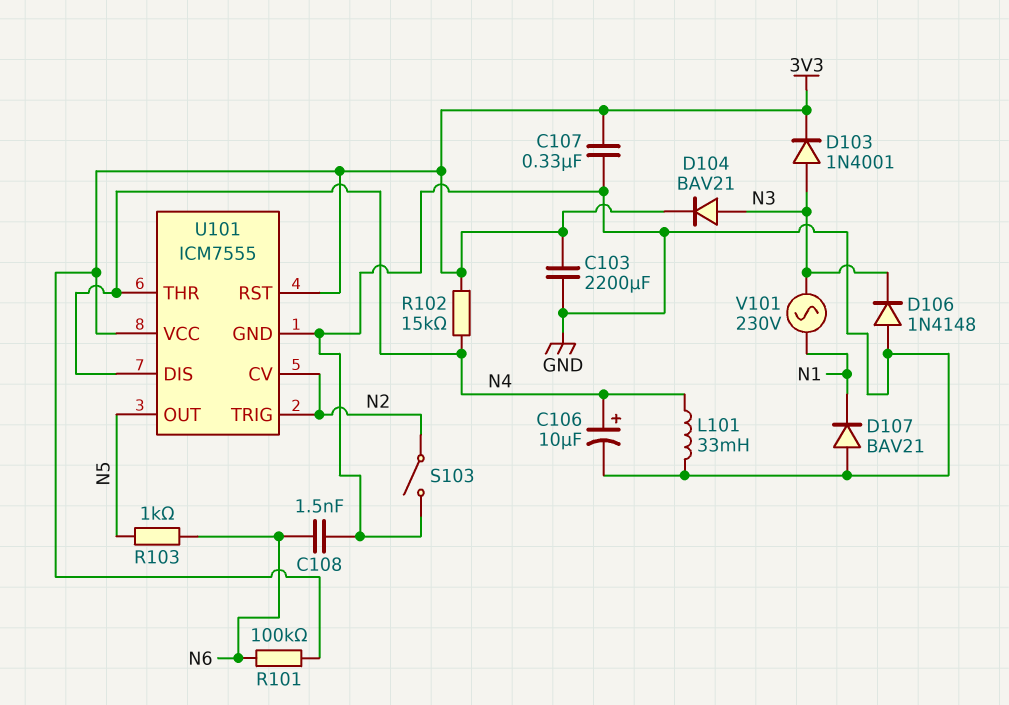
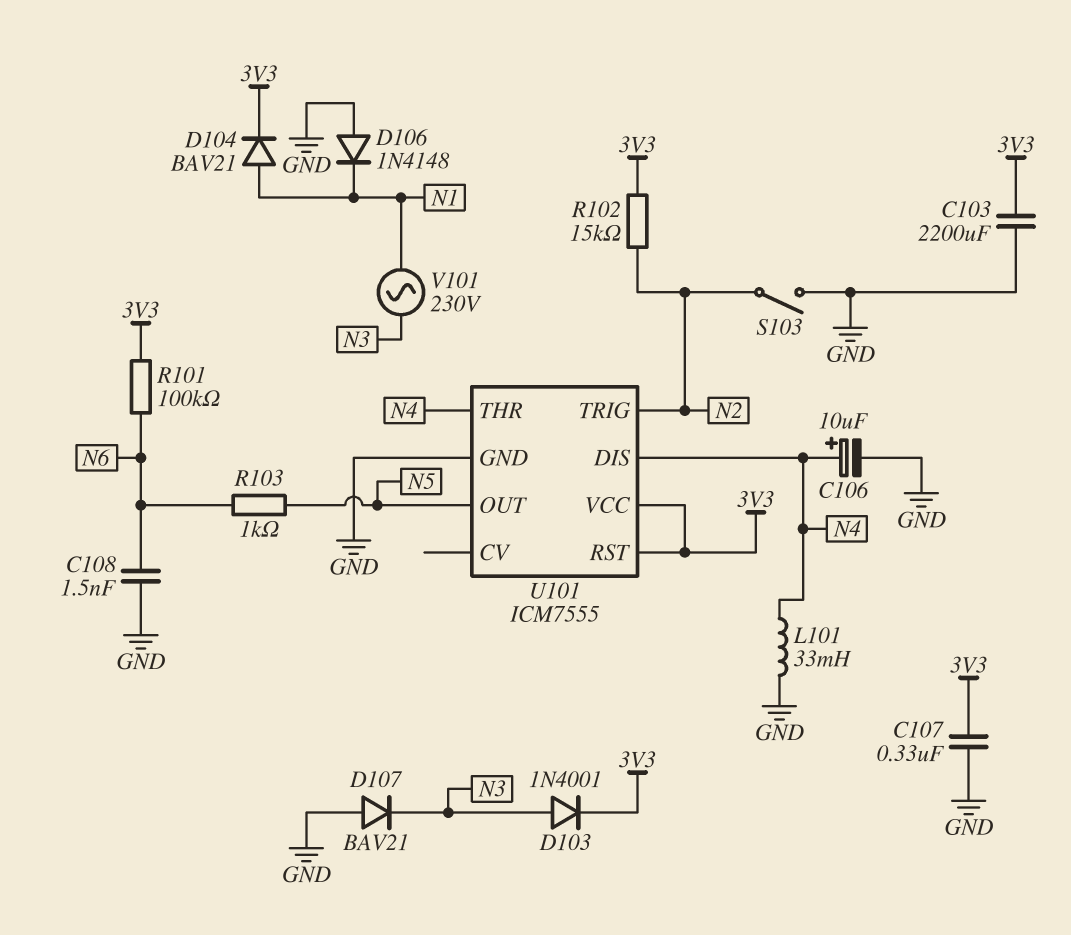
D104: diode BAV21 (A N3, K 3V3) -> diode BAV21 (A N1, K 3V3)
D106: diode 1N4148 (A GND, K N3) -> diode 1N4148 (A GND, K N1)
D107: diode BAV21 (A GND, K N1) -> diode BAV21 (A GND, K N3)
R102: 15k (3V3, N4) -> 15k (3V3, N2)
U101 pin CV: N2 -> none

